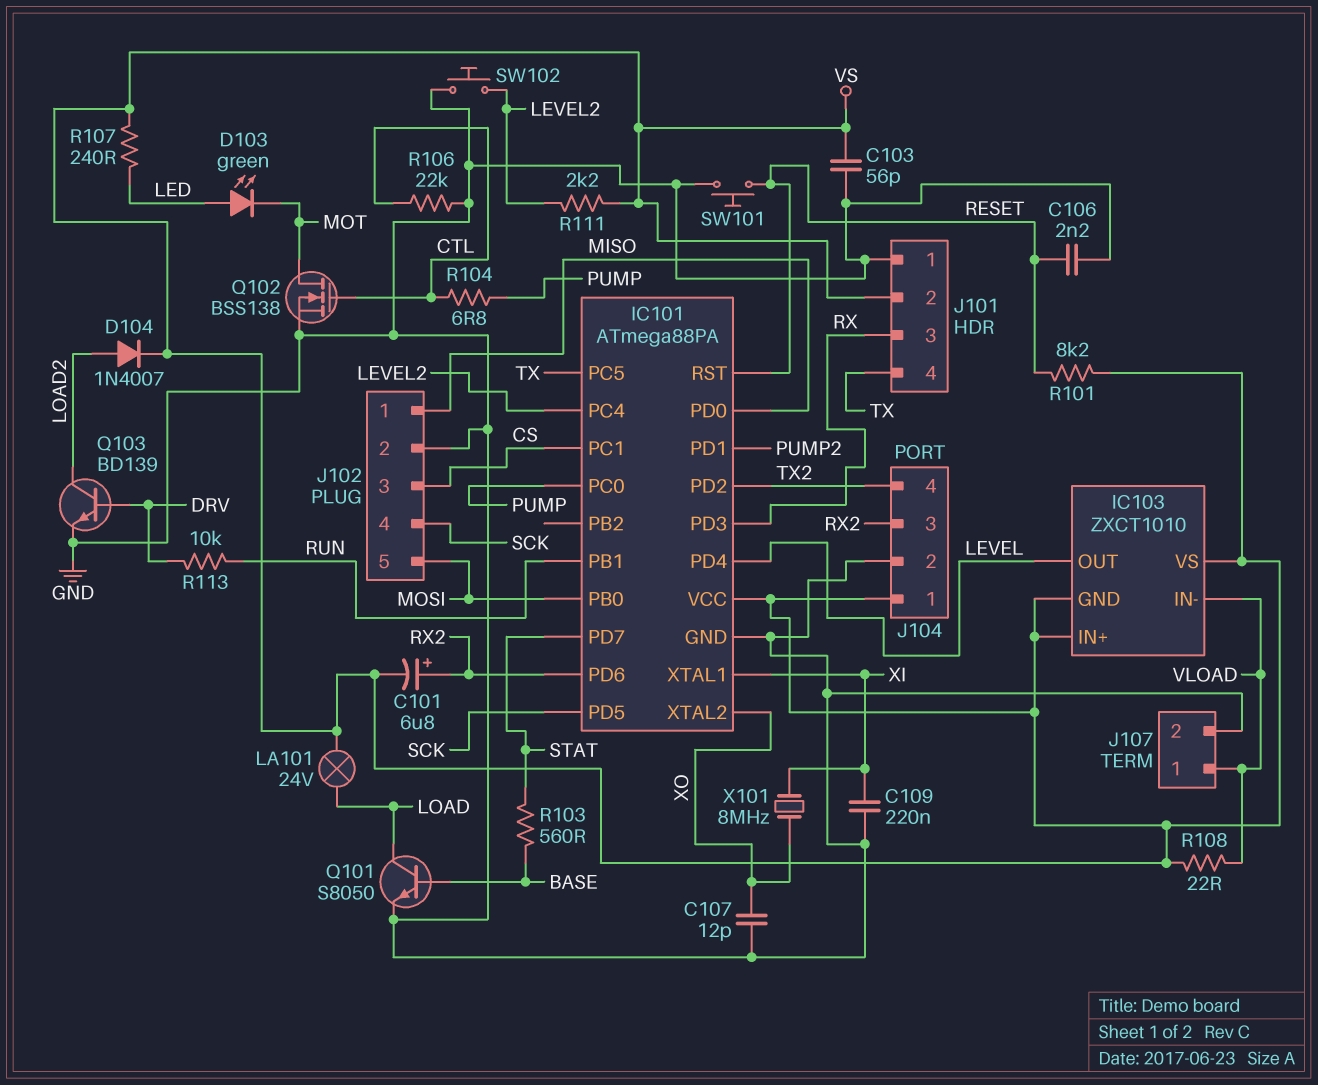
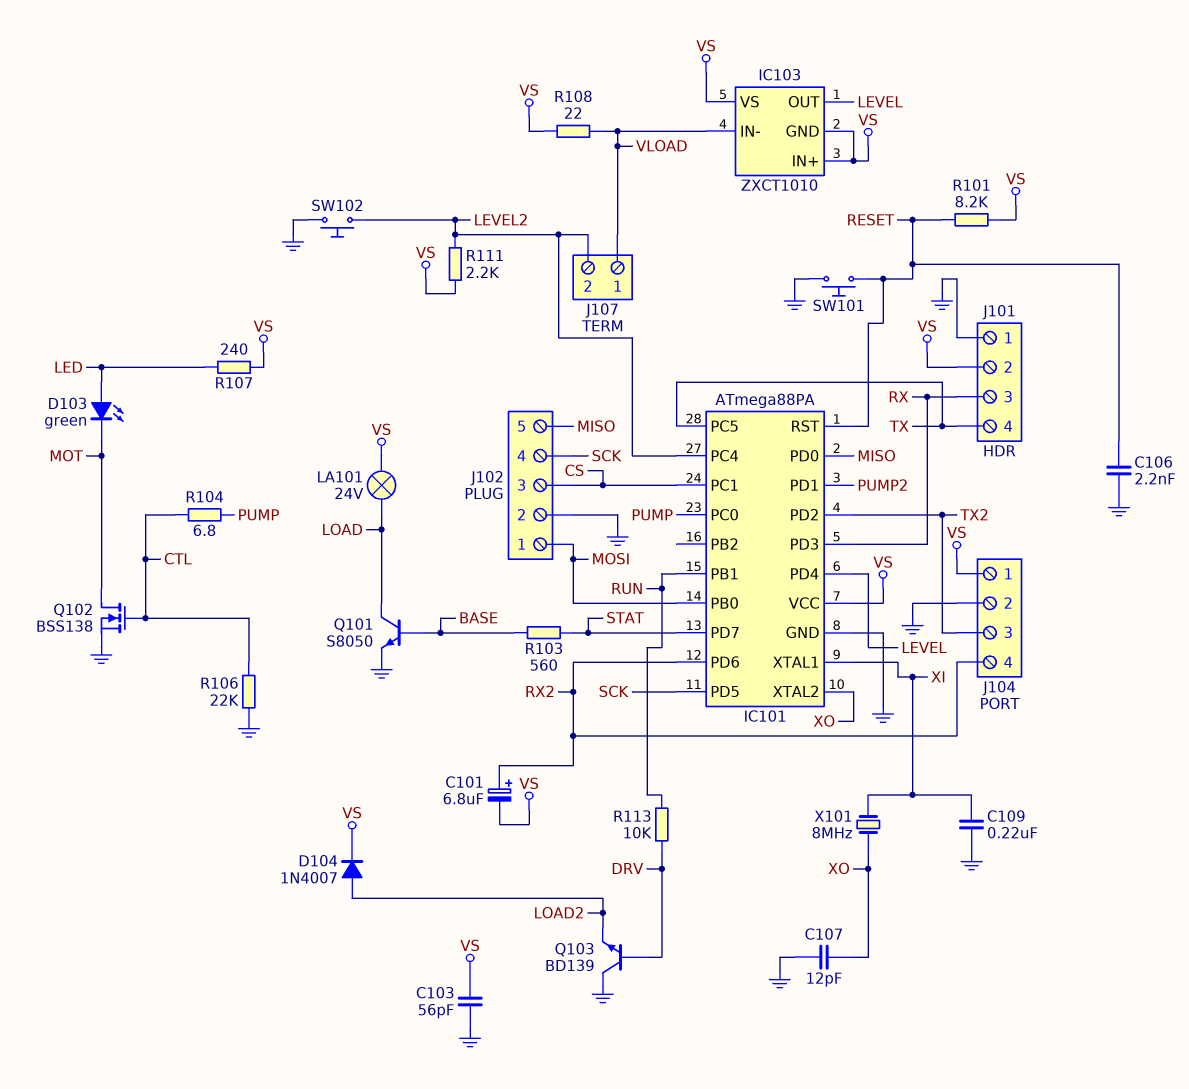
J102 pin 1: MISO -> MOSI
J102 pin 5: MOSI -> MISO
J104 pin 3: RX2 -> TX2
J104 pin 4: TX2 -> RX2
J107 pin 2: GND -> LEVEL2
Q103: NPN BD139 (B DRV, C LOAD2, E GND) -> NPN BD139 (B DRV, C GND, E LOAD2)

